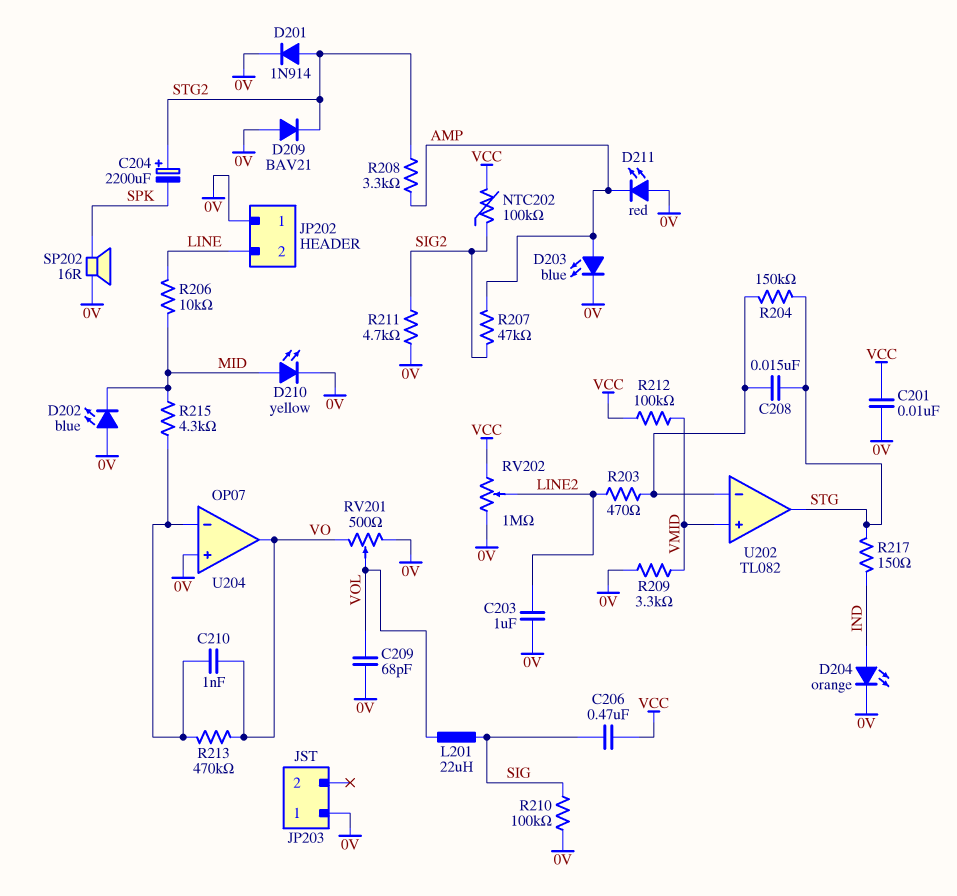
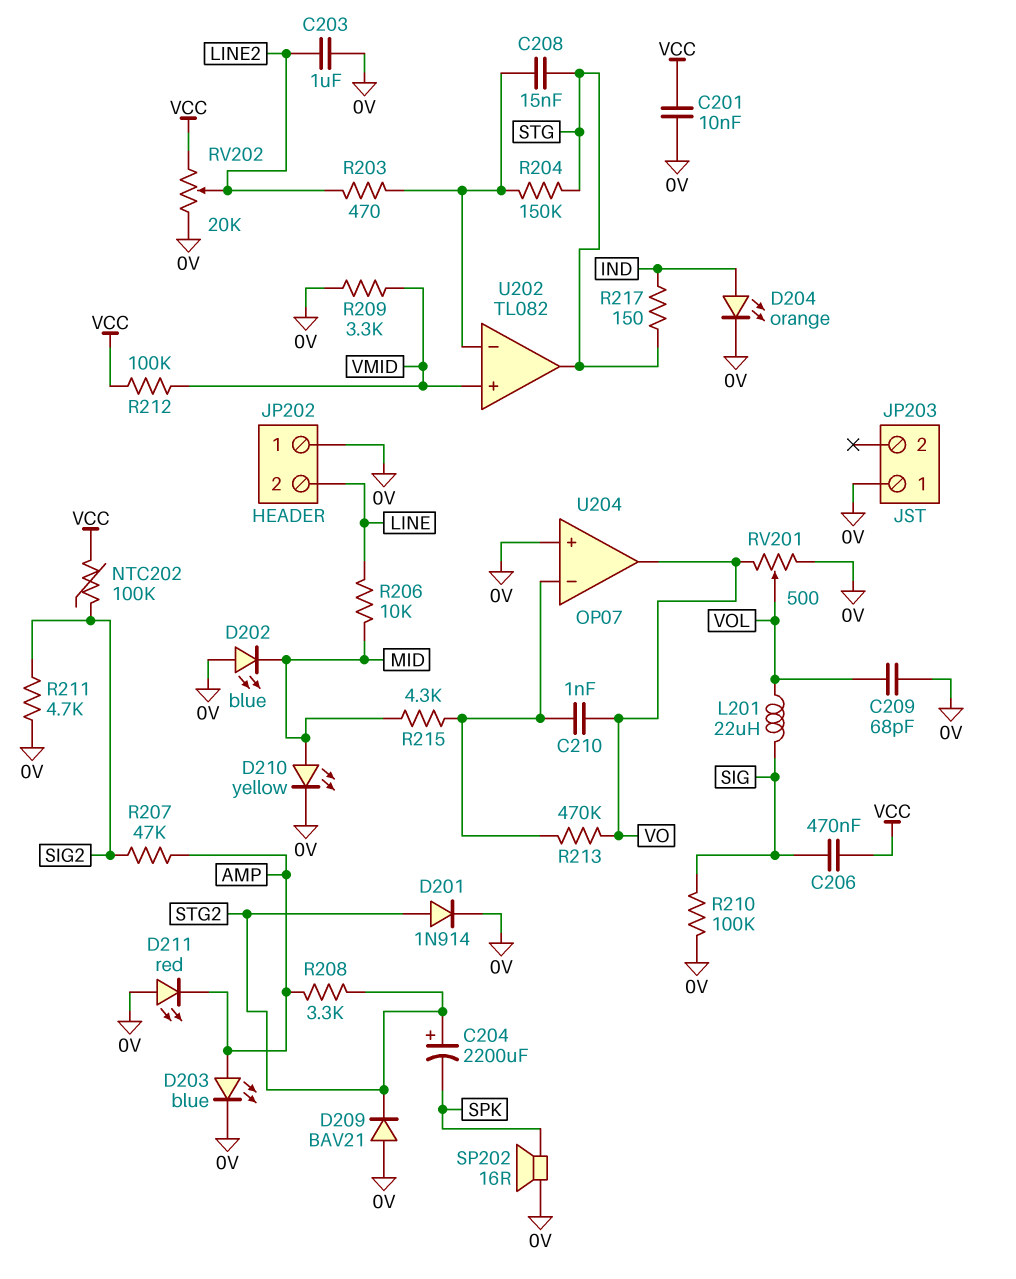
RV202: 1M (0V, VCC, wiper LINE2) -> 20k (0V, VCC, wiper LINE2)

